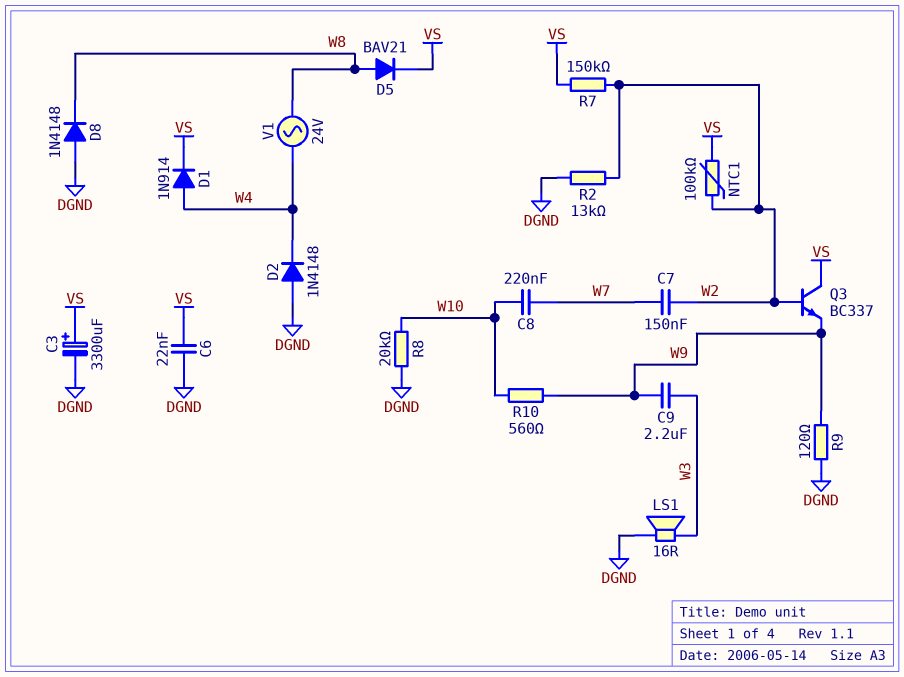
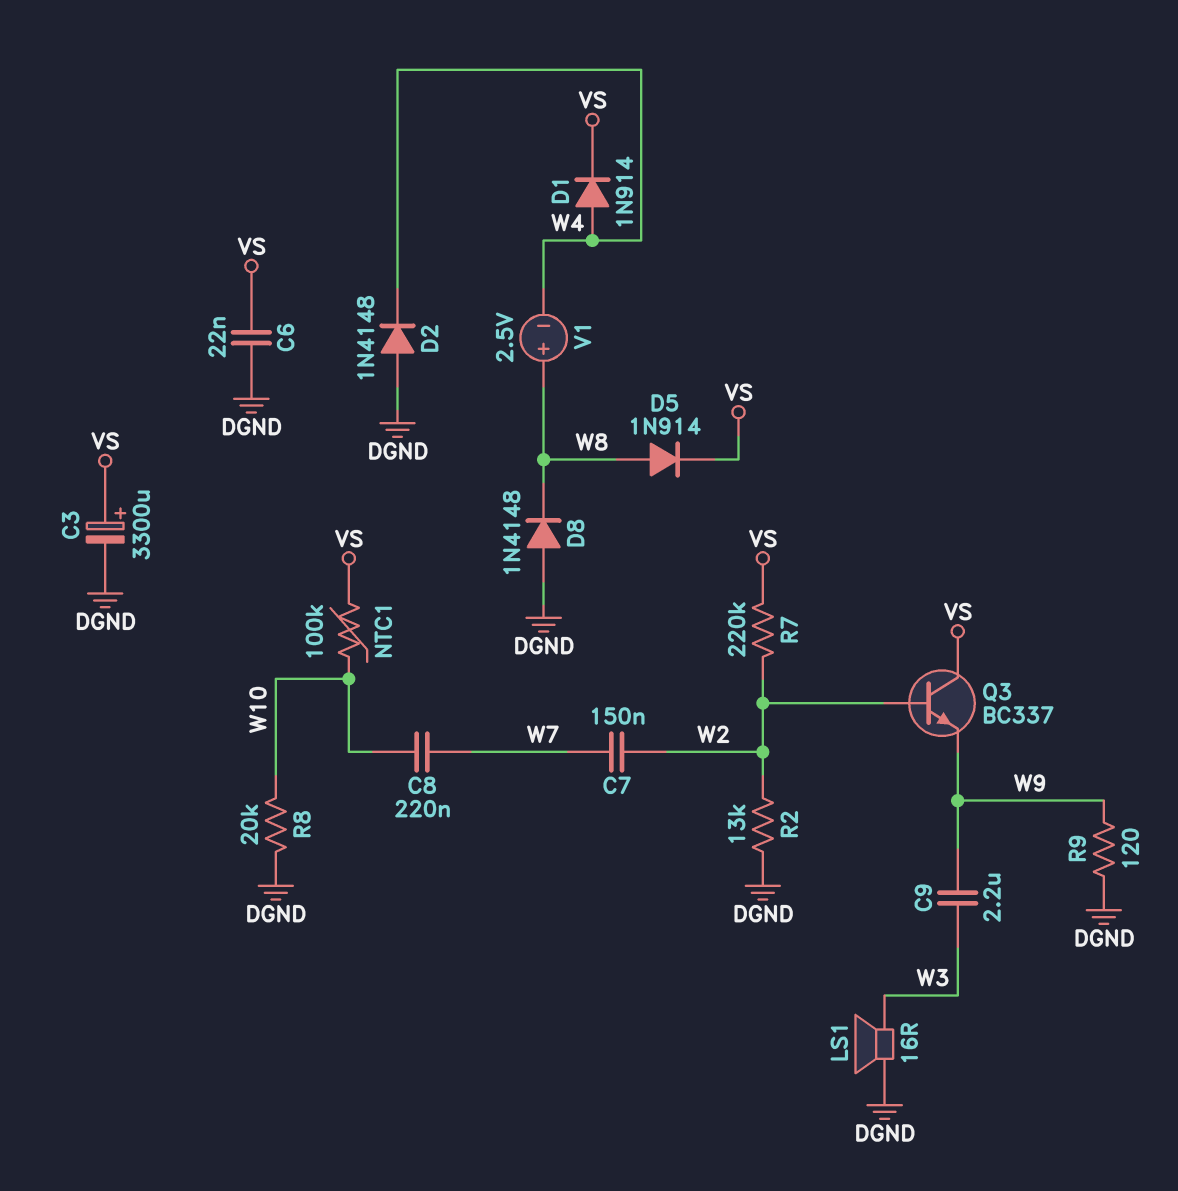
D5: diode BAV21 (A W8, K VS) -> diode 1N914 (A W8, K VS)
NTC1: 100k (VS, W2) -> 100k (VS, W10)
R7: 150k (VS, W2) -> 220k (VS, W2)
R10: 560 (W9, W10) -> none
V1: AC 24V (W4, W8) -> 2.5V (plus W8, minus W4)

